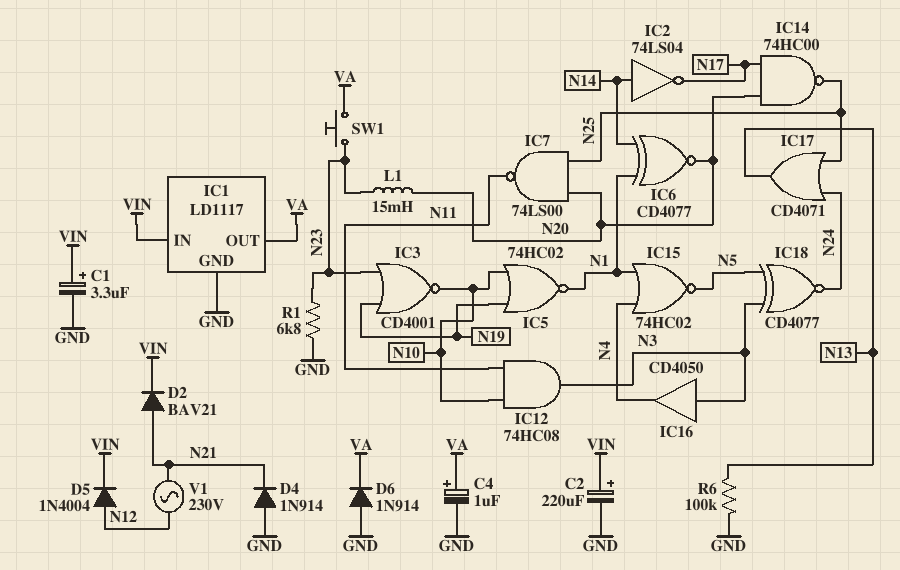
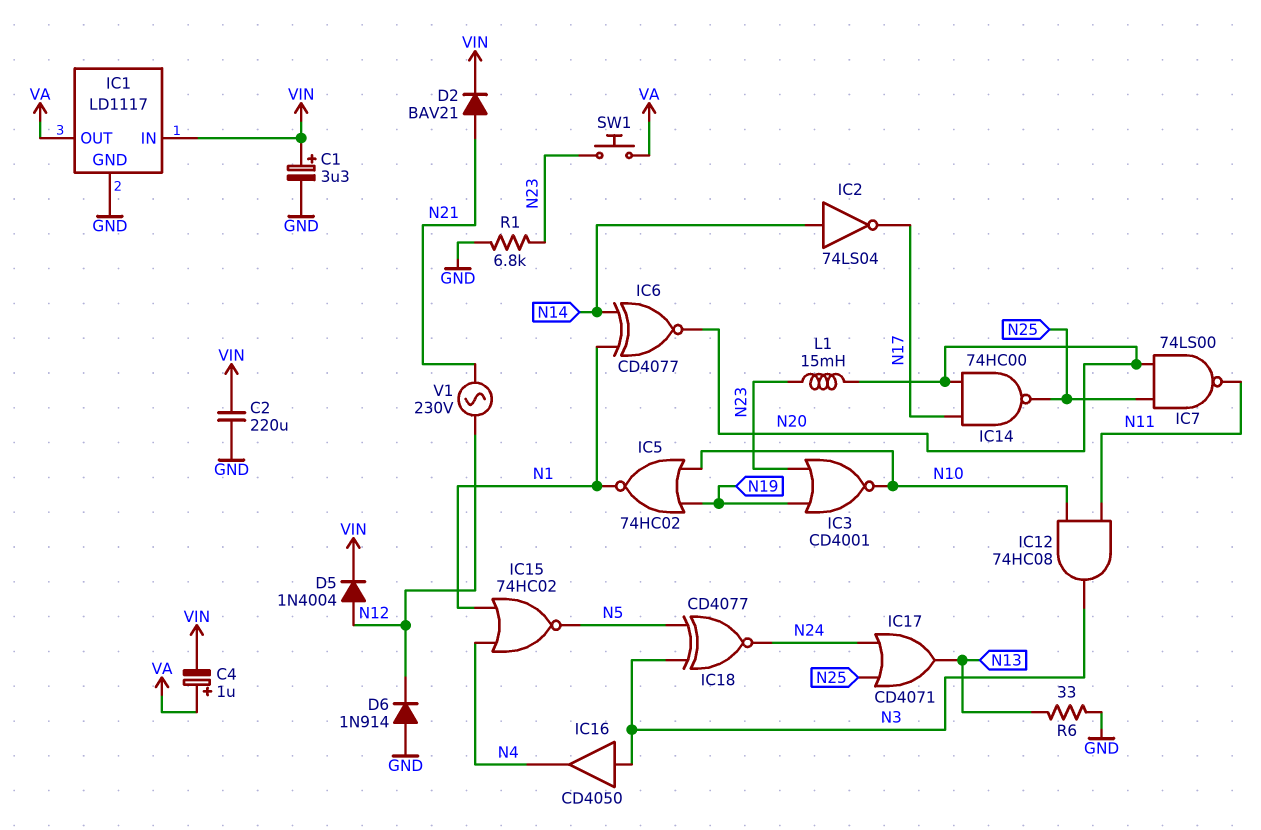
C2: 220uF (plus VIN, minus GND) -> 220uF (GND, VIN)
C4: 1uF (plus VA, minus GND) -> 1uF (plus VA, minus VIN)
D4: diode 1N914 (A GND, K N21) -> none
D6: diode 1N914 (A GND, K VA) -> diode 1N914 (A GND, K N12)
R6: 100k (GND, N13) -> 33 (GND, N13)

